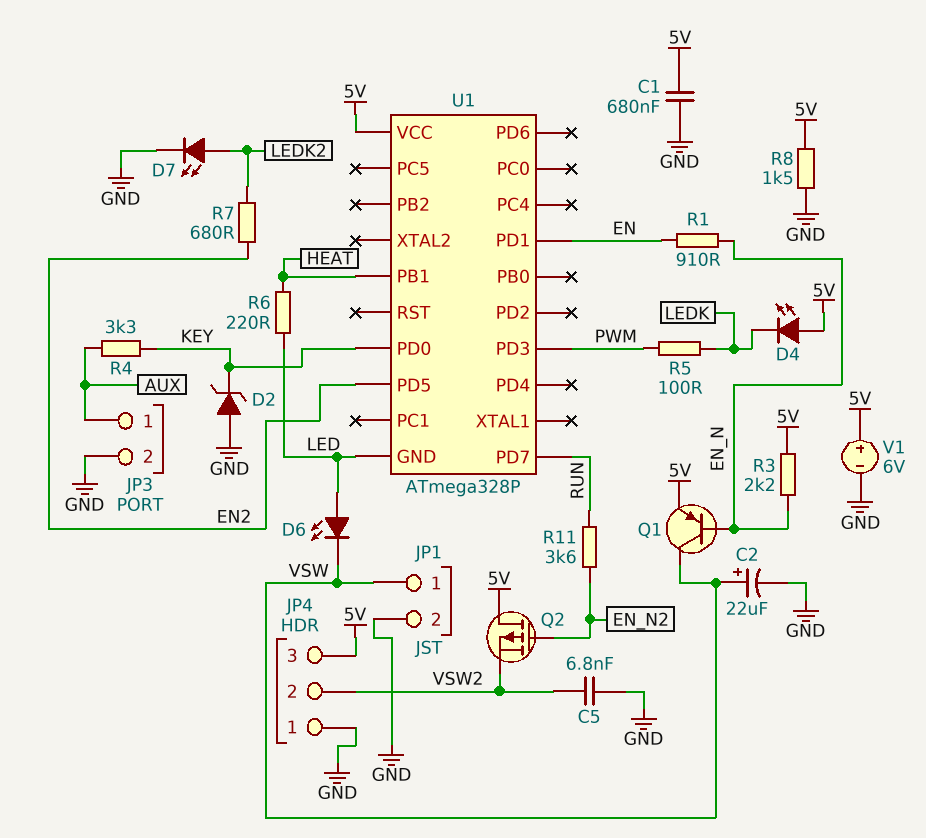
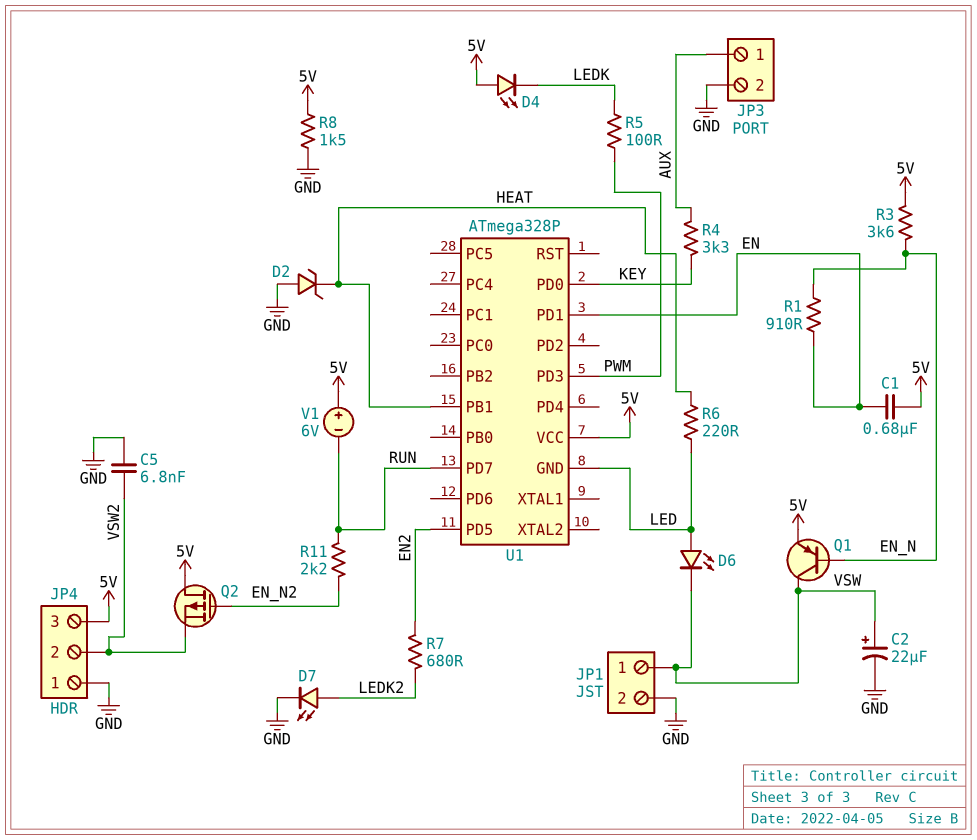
C1: 680nF (5V, GND) -> 680nF (5V, EN)
D2: zener (A GND, K KEY) -> zener (A GND, K HEAT)
R3: 2.2k (5V, EN_N) -> 3.6k (5V, EN_N)
R11: 3.6k (EN_N2, RUN) -> 2.2k (EN_N2, RUN)
V1: 6V (plus 5V, minus GND) -> 6V (plus 5V, minus RUN)

